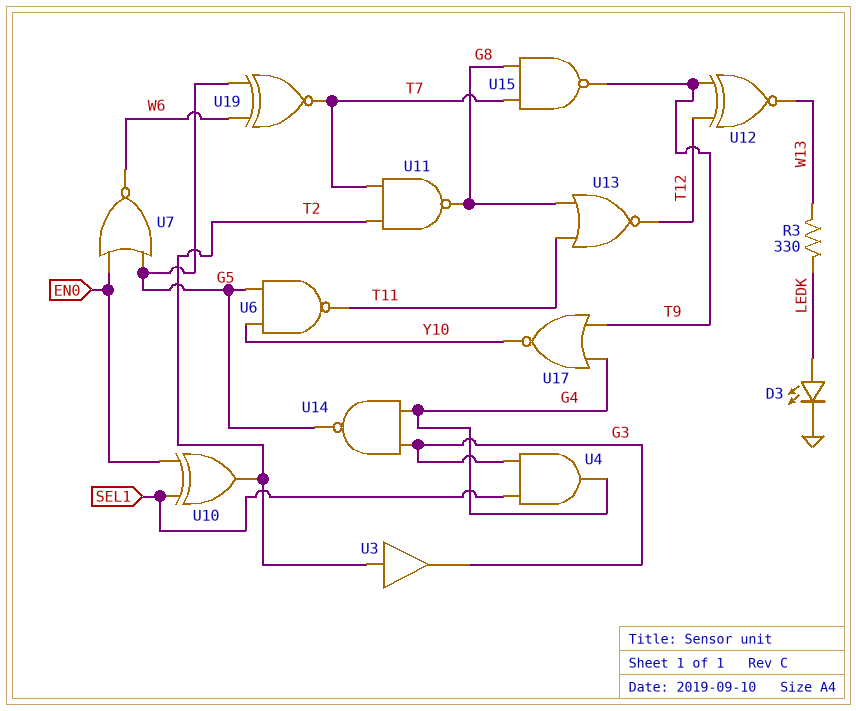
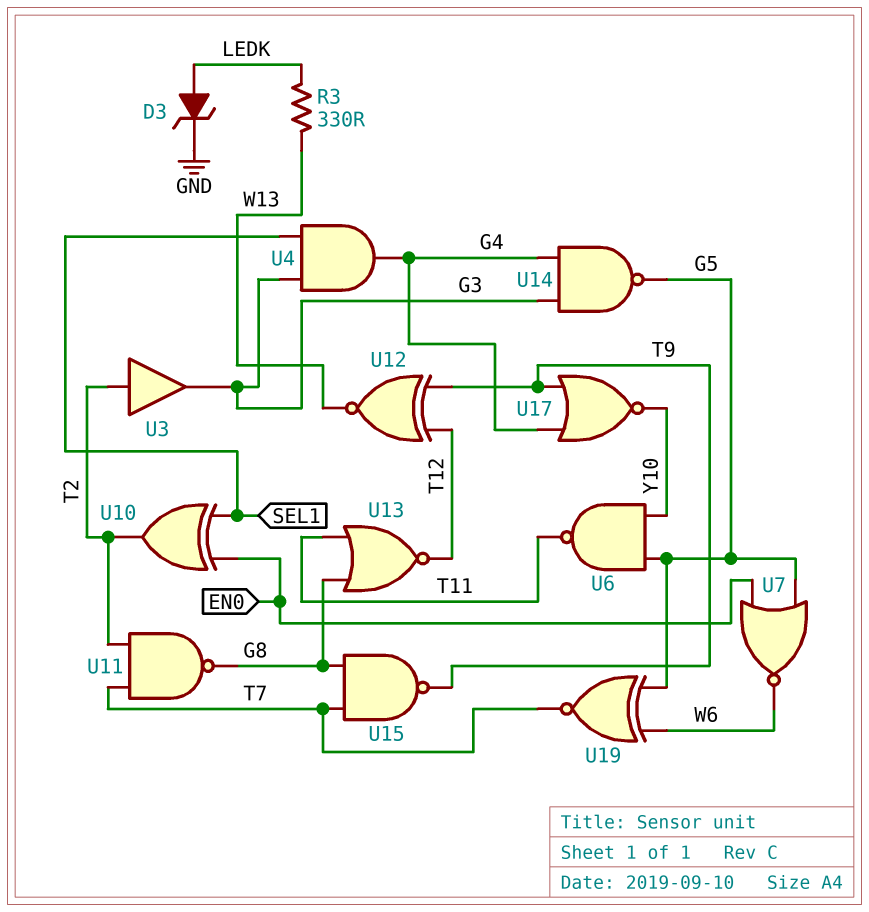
D3: LED (A LEDK, K GND) -> zener (A LEDK, K GND)

